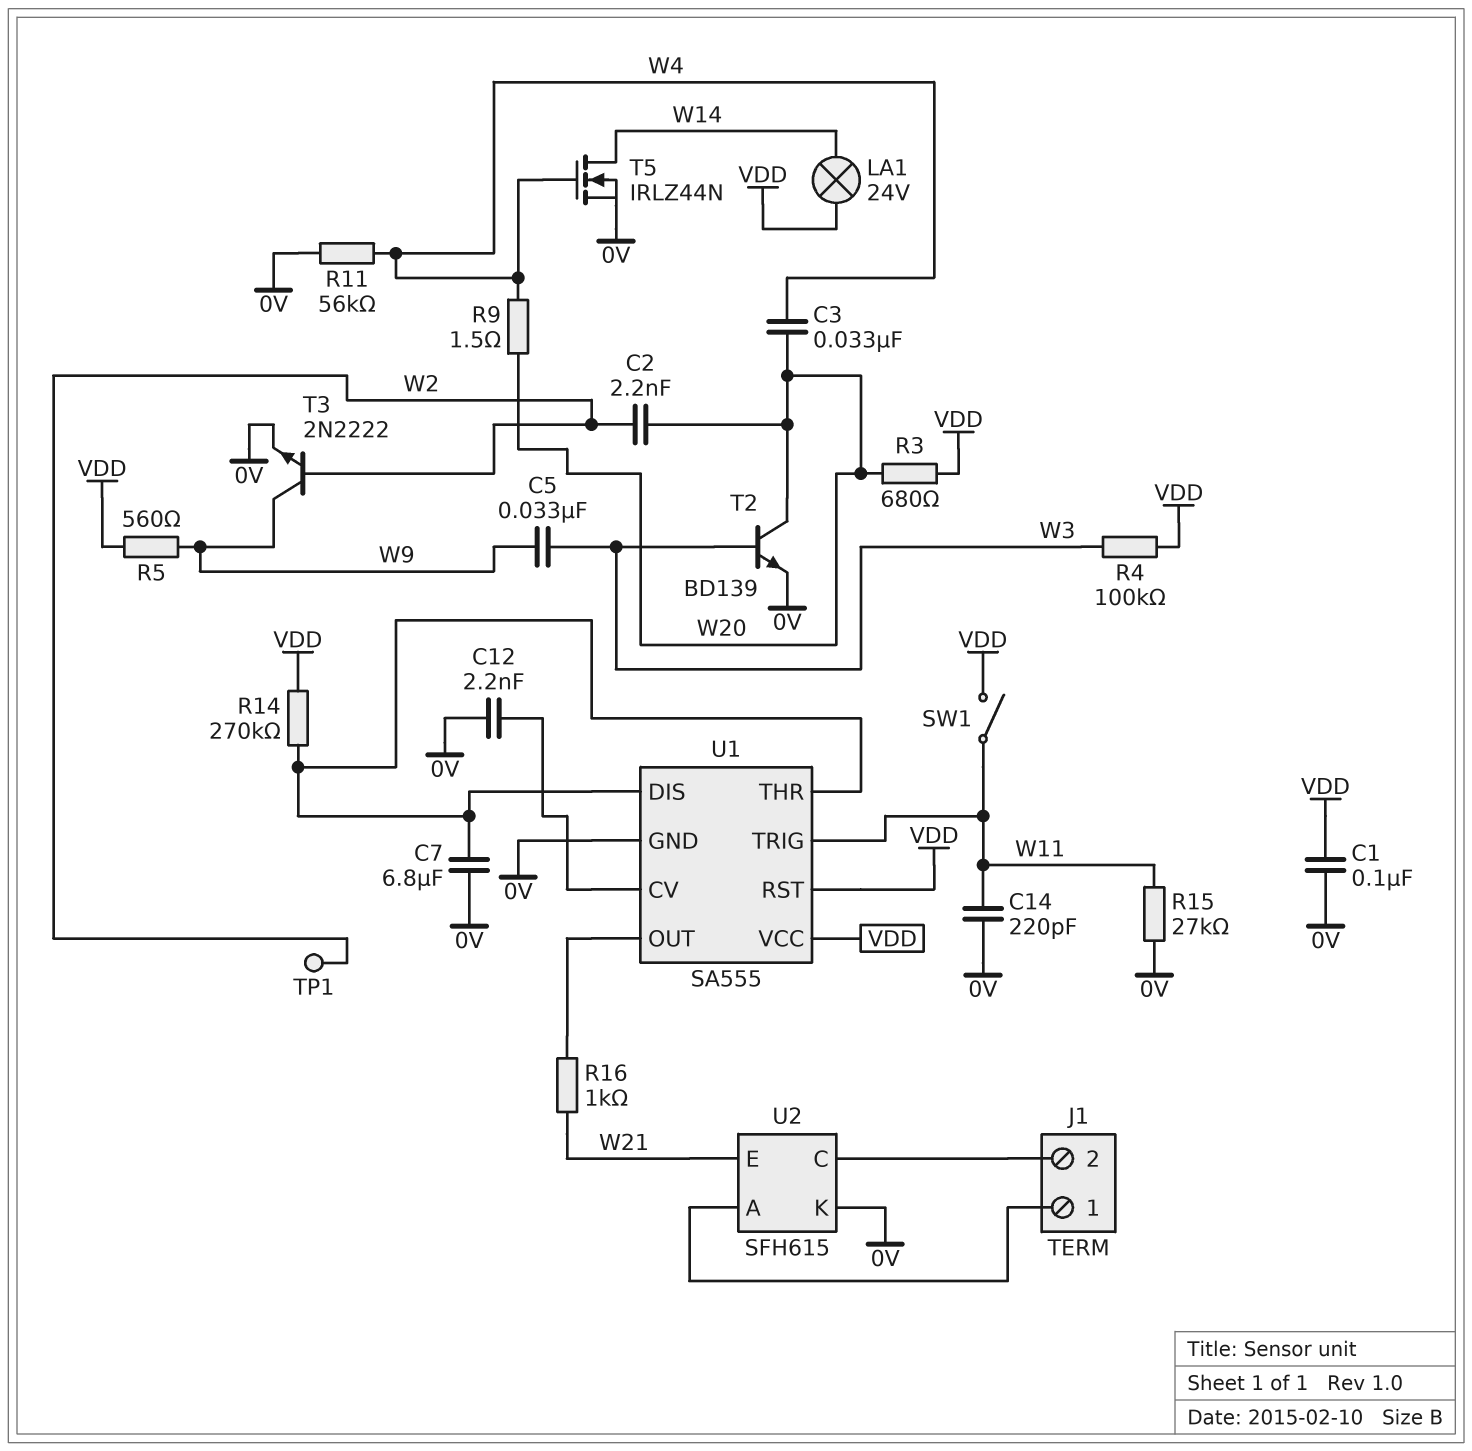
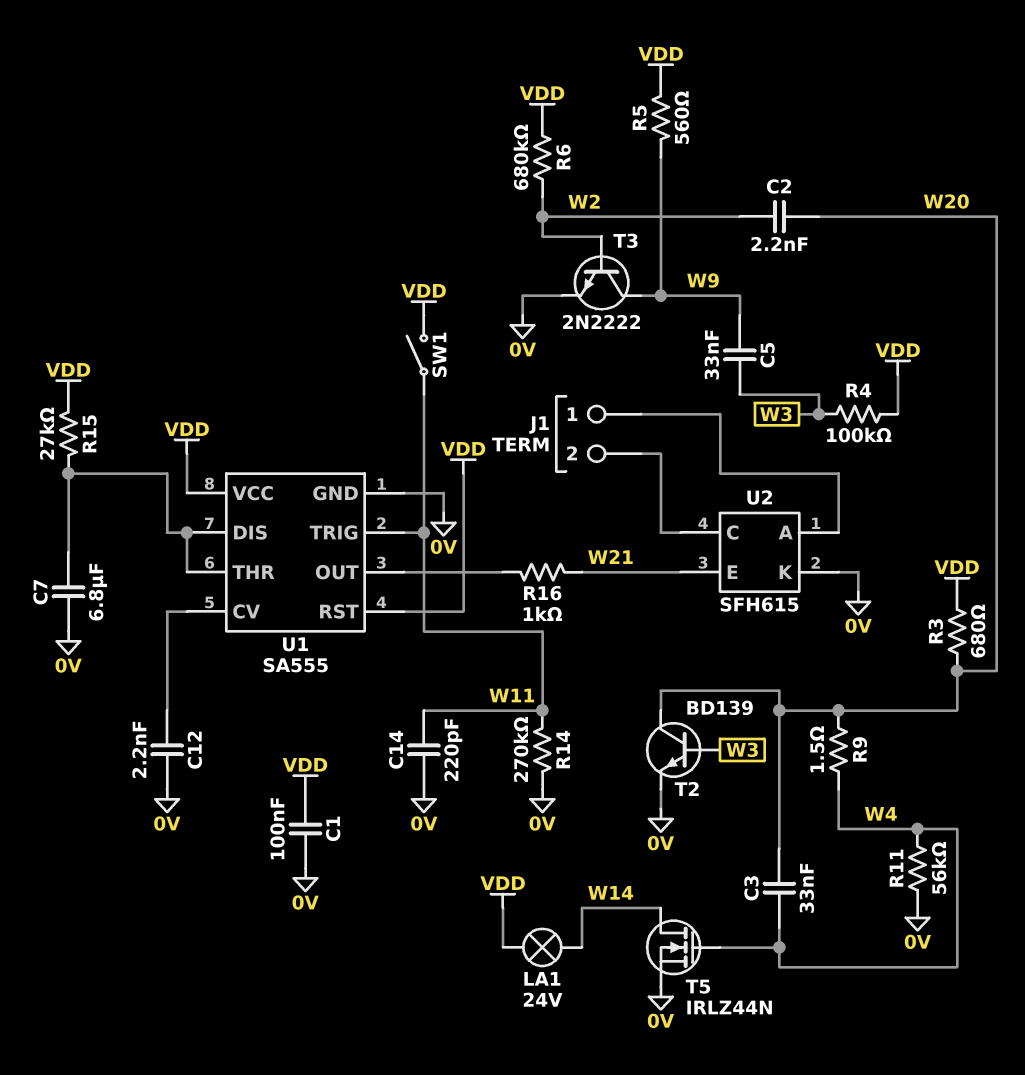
R6: none -> 680k (VDD, W2)
R14: 270k (U1/DIS, VDD) -> 270k (0V, W11)
R15: 27k (0V, W11) -> 27k (U1/DIS, VDD)
TP1: test point (W2) -> none

